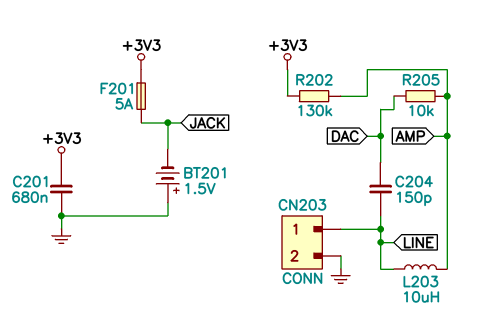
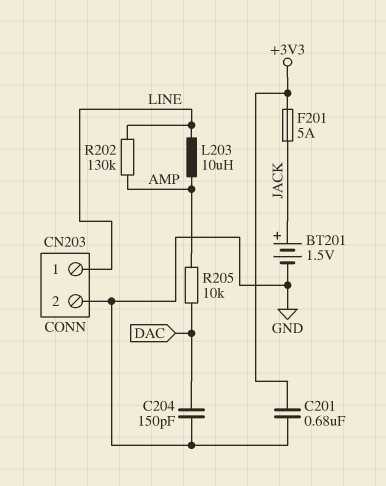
BT201: 1.5V (plus GND, minus JACK) -> 1.5V (plus JACK, minus GND)
C204: 150pF (DAC, LINE) -> 150pF (DAC, GND)
R202: 130k (+3V3, AMP) -> 130k (AMP, LINE)

